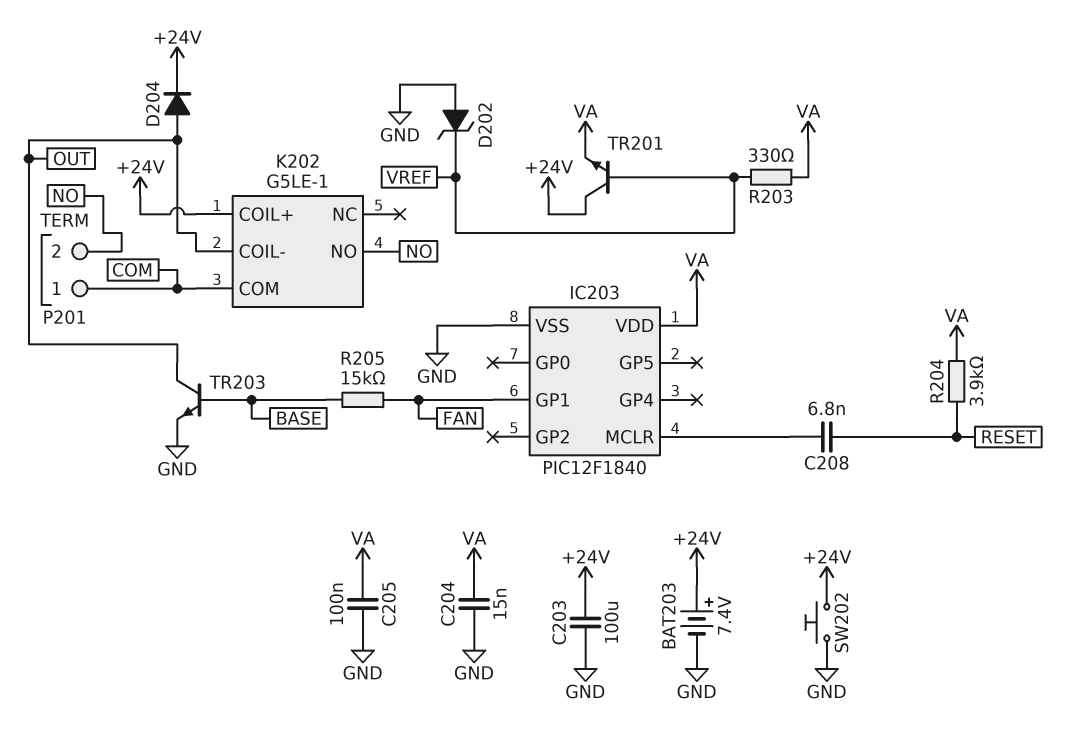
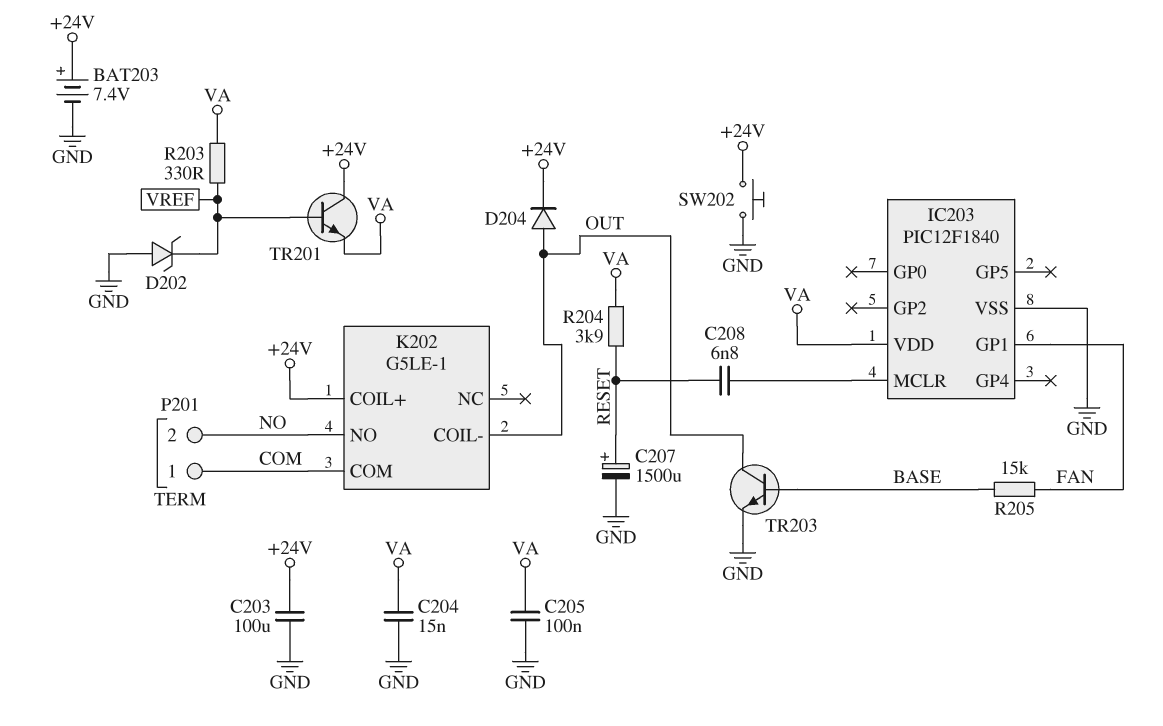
C207: none -> 1500uF (plus RESET, minus GND)

